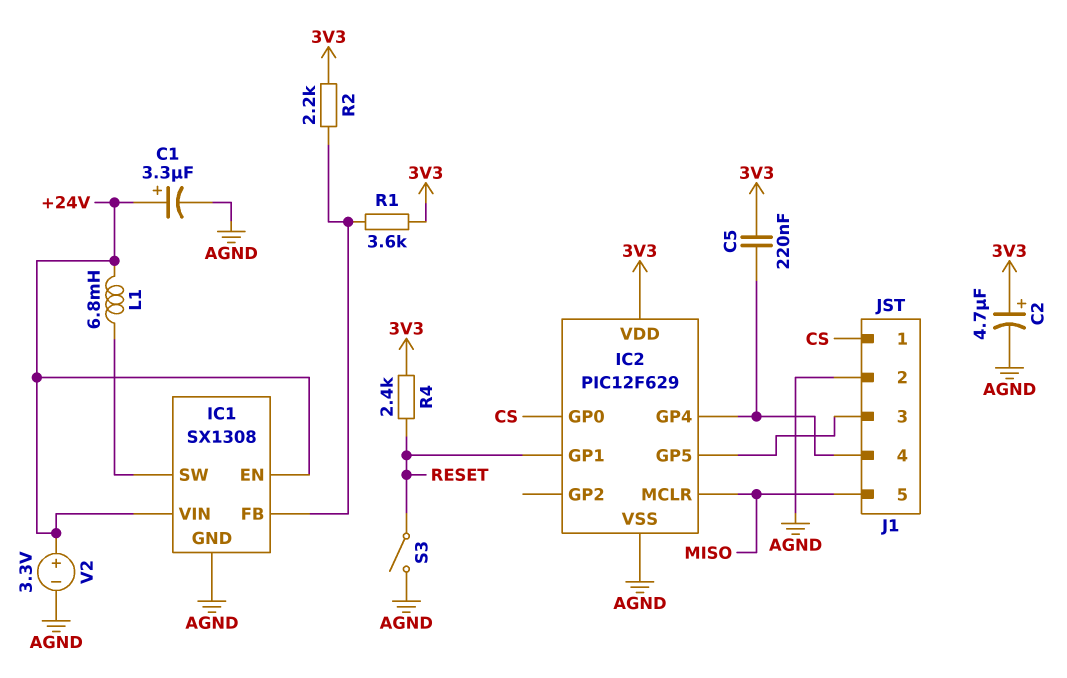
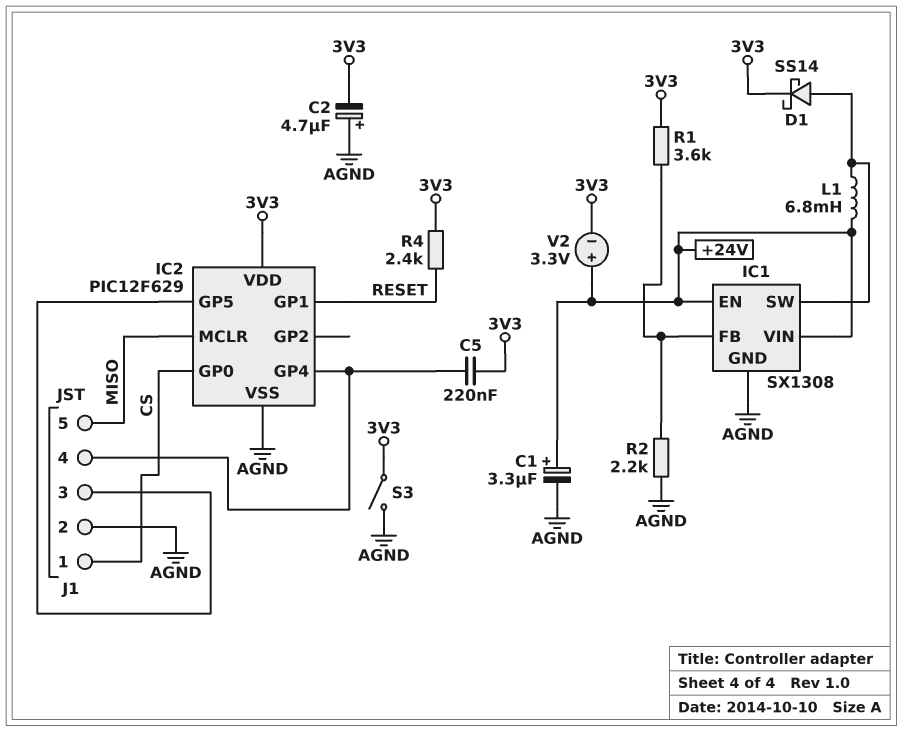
C2: 4.7uF (plus 3V3, minus AGND) -> 4.7uF (plus AGND, minus 3V3)
D1: none -> schottky SS14 (A IC1/SW, K 3V3)
R2: 2.2k (3V3, IC1/FB) -> 2.2k (AGND, IC1/FB)
S3: switch (AGND, RESET) -> switch (3V3, AGND)
V2: 3.3V (plus +24V, minus AGND) -> 3.3V (plus +24V, minus 3V3)

